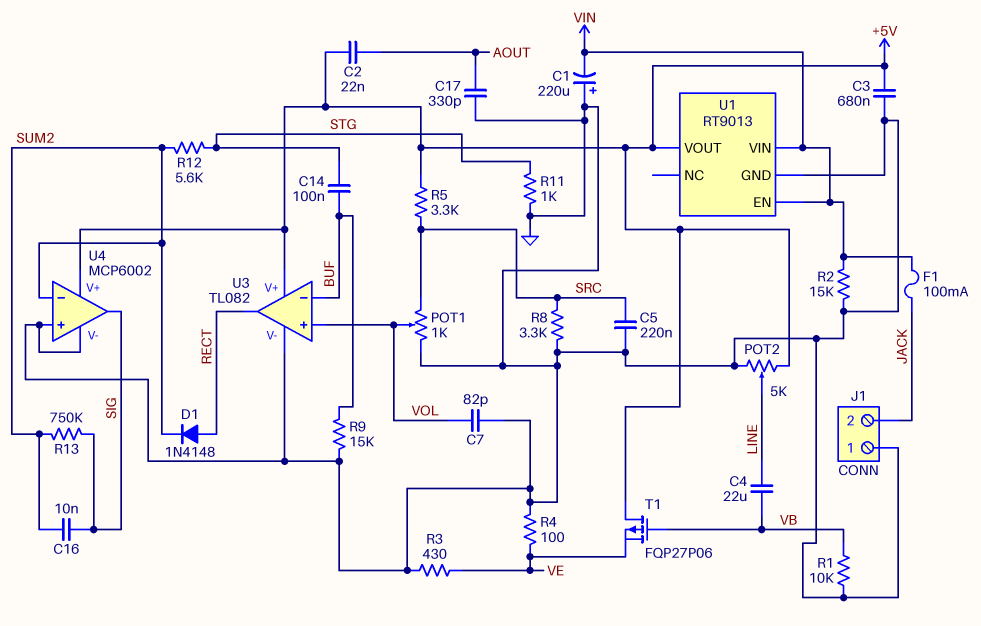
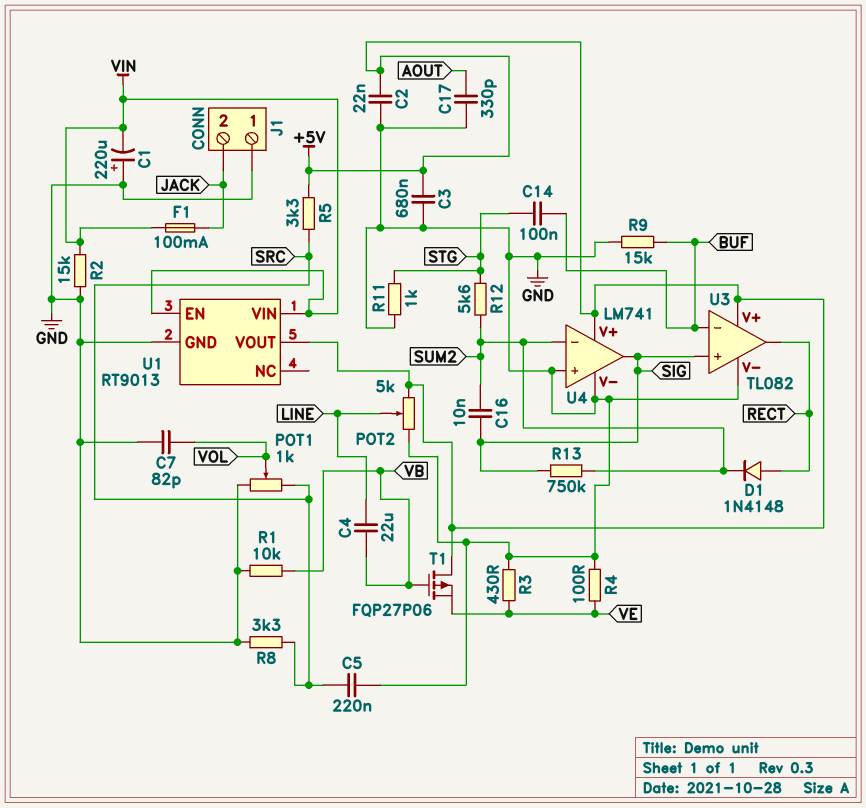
C2: 22nF (+5V, AOUT) -> 22nF (+5V, GND)
U3 pin in+: VOL -> SIG
U4: MCP6002 -> LM741

